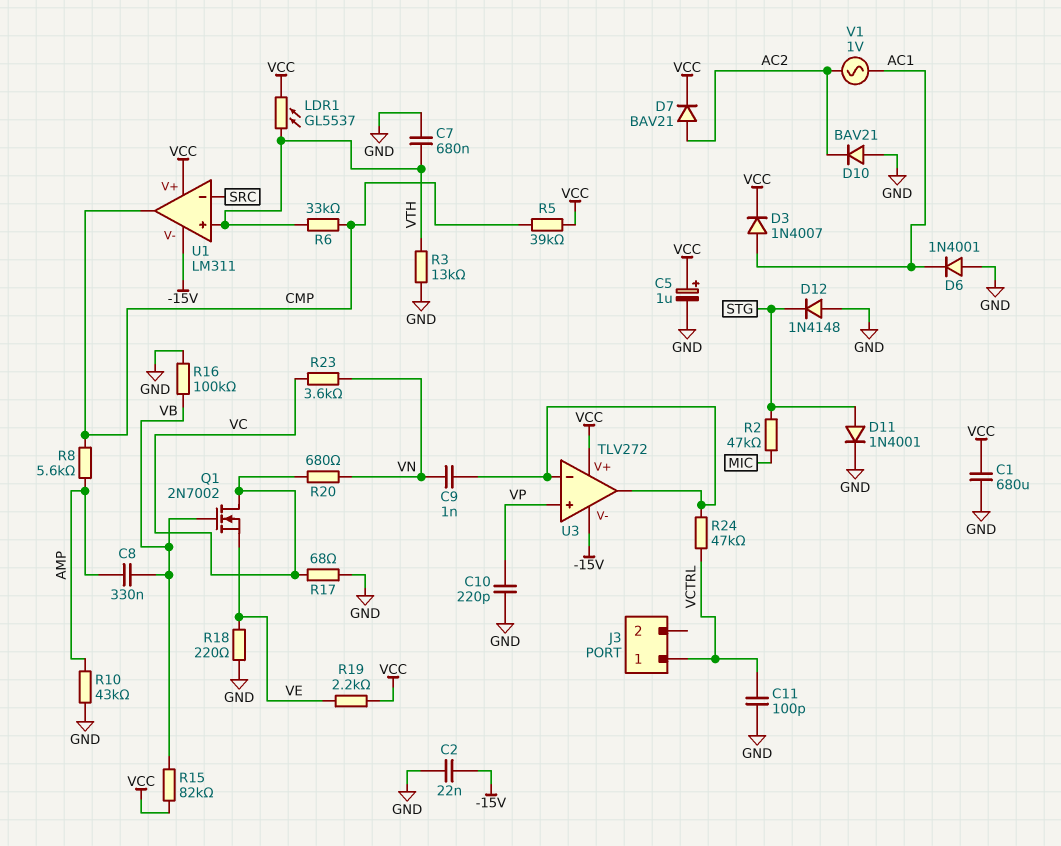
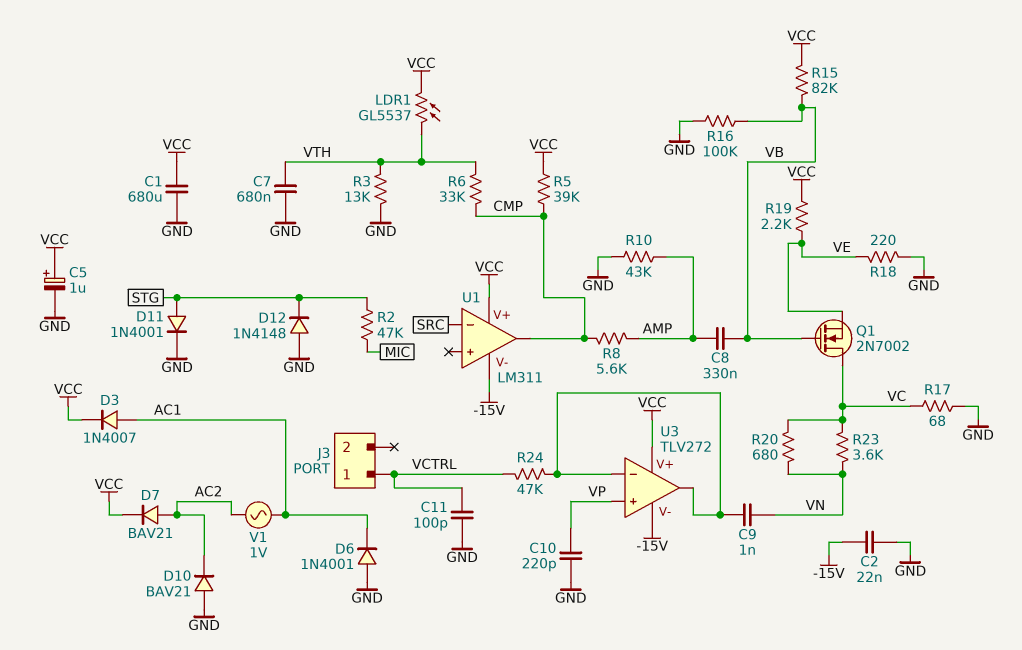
U1 pin in+: VTH -> none

